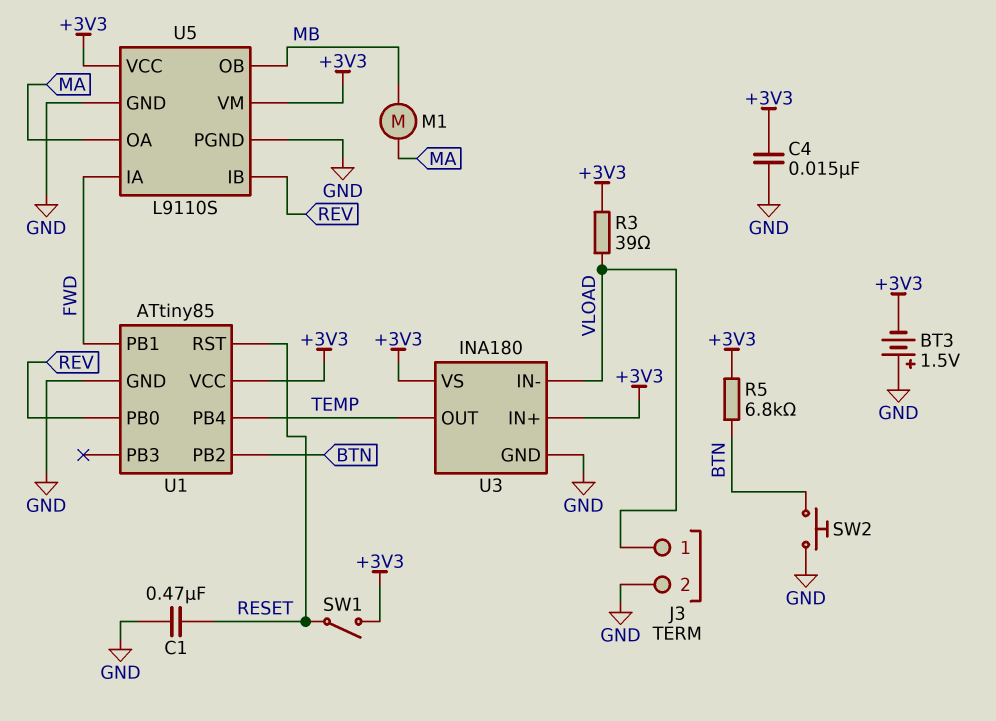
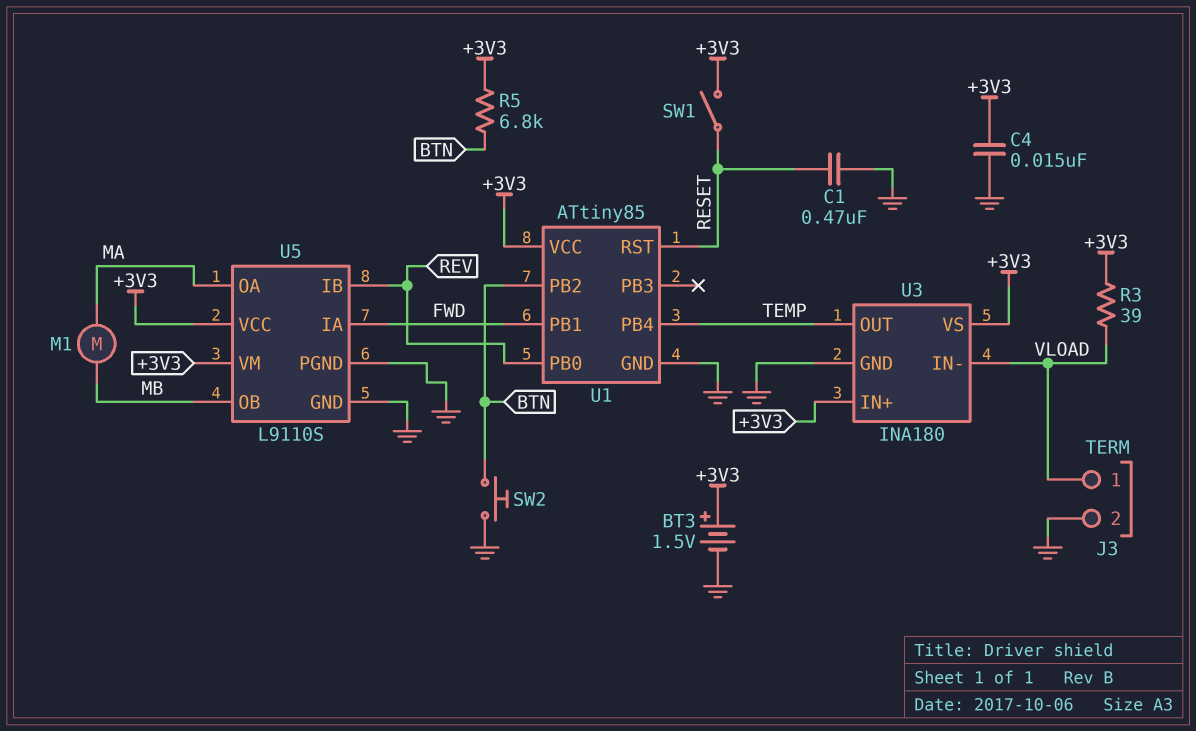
BT3: 1.5V (plus GND, minus +3V3) -> 1.5V (plus +3V3, minus GND)

